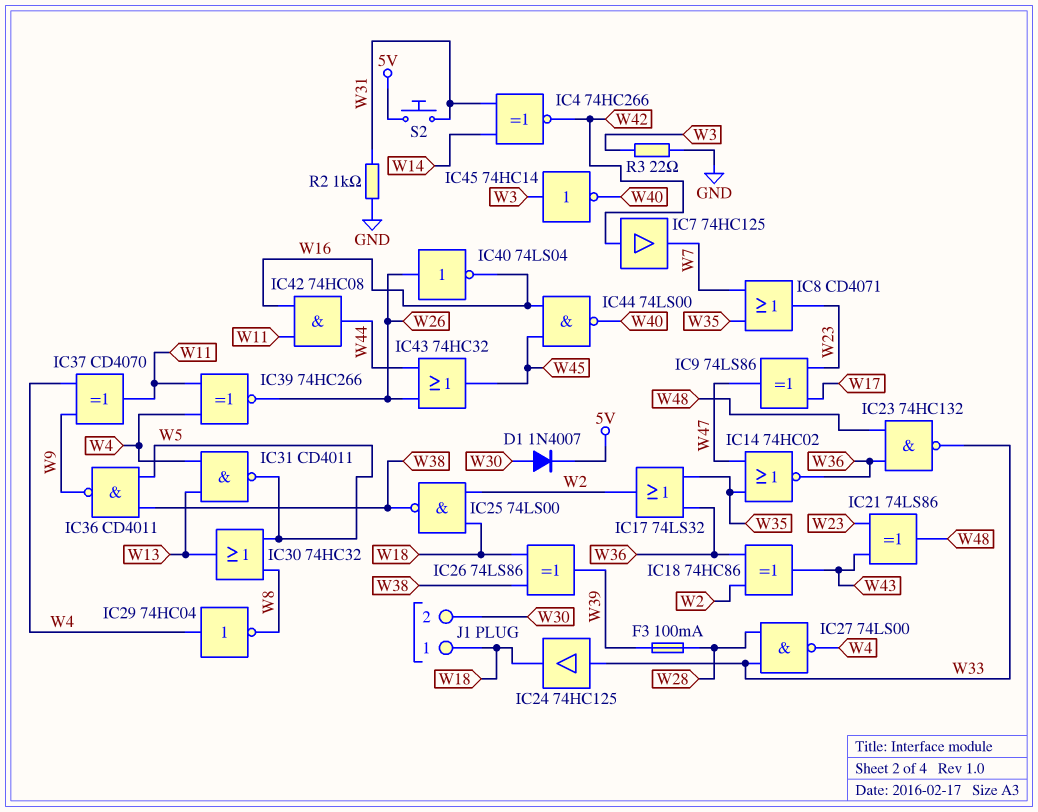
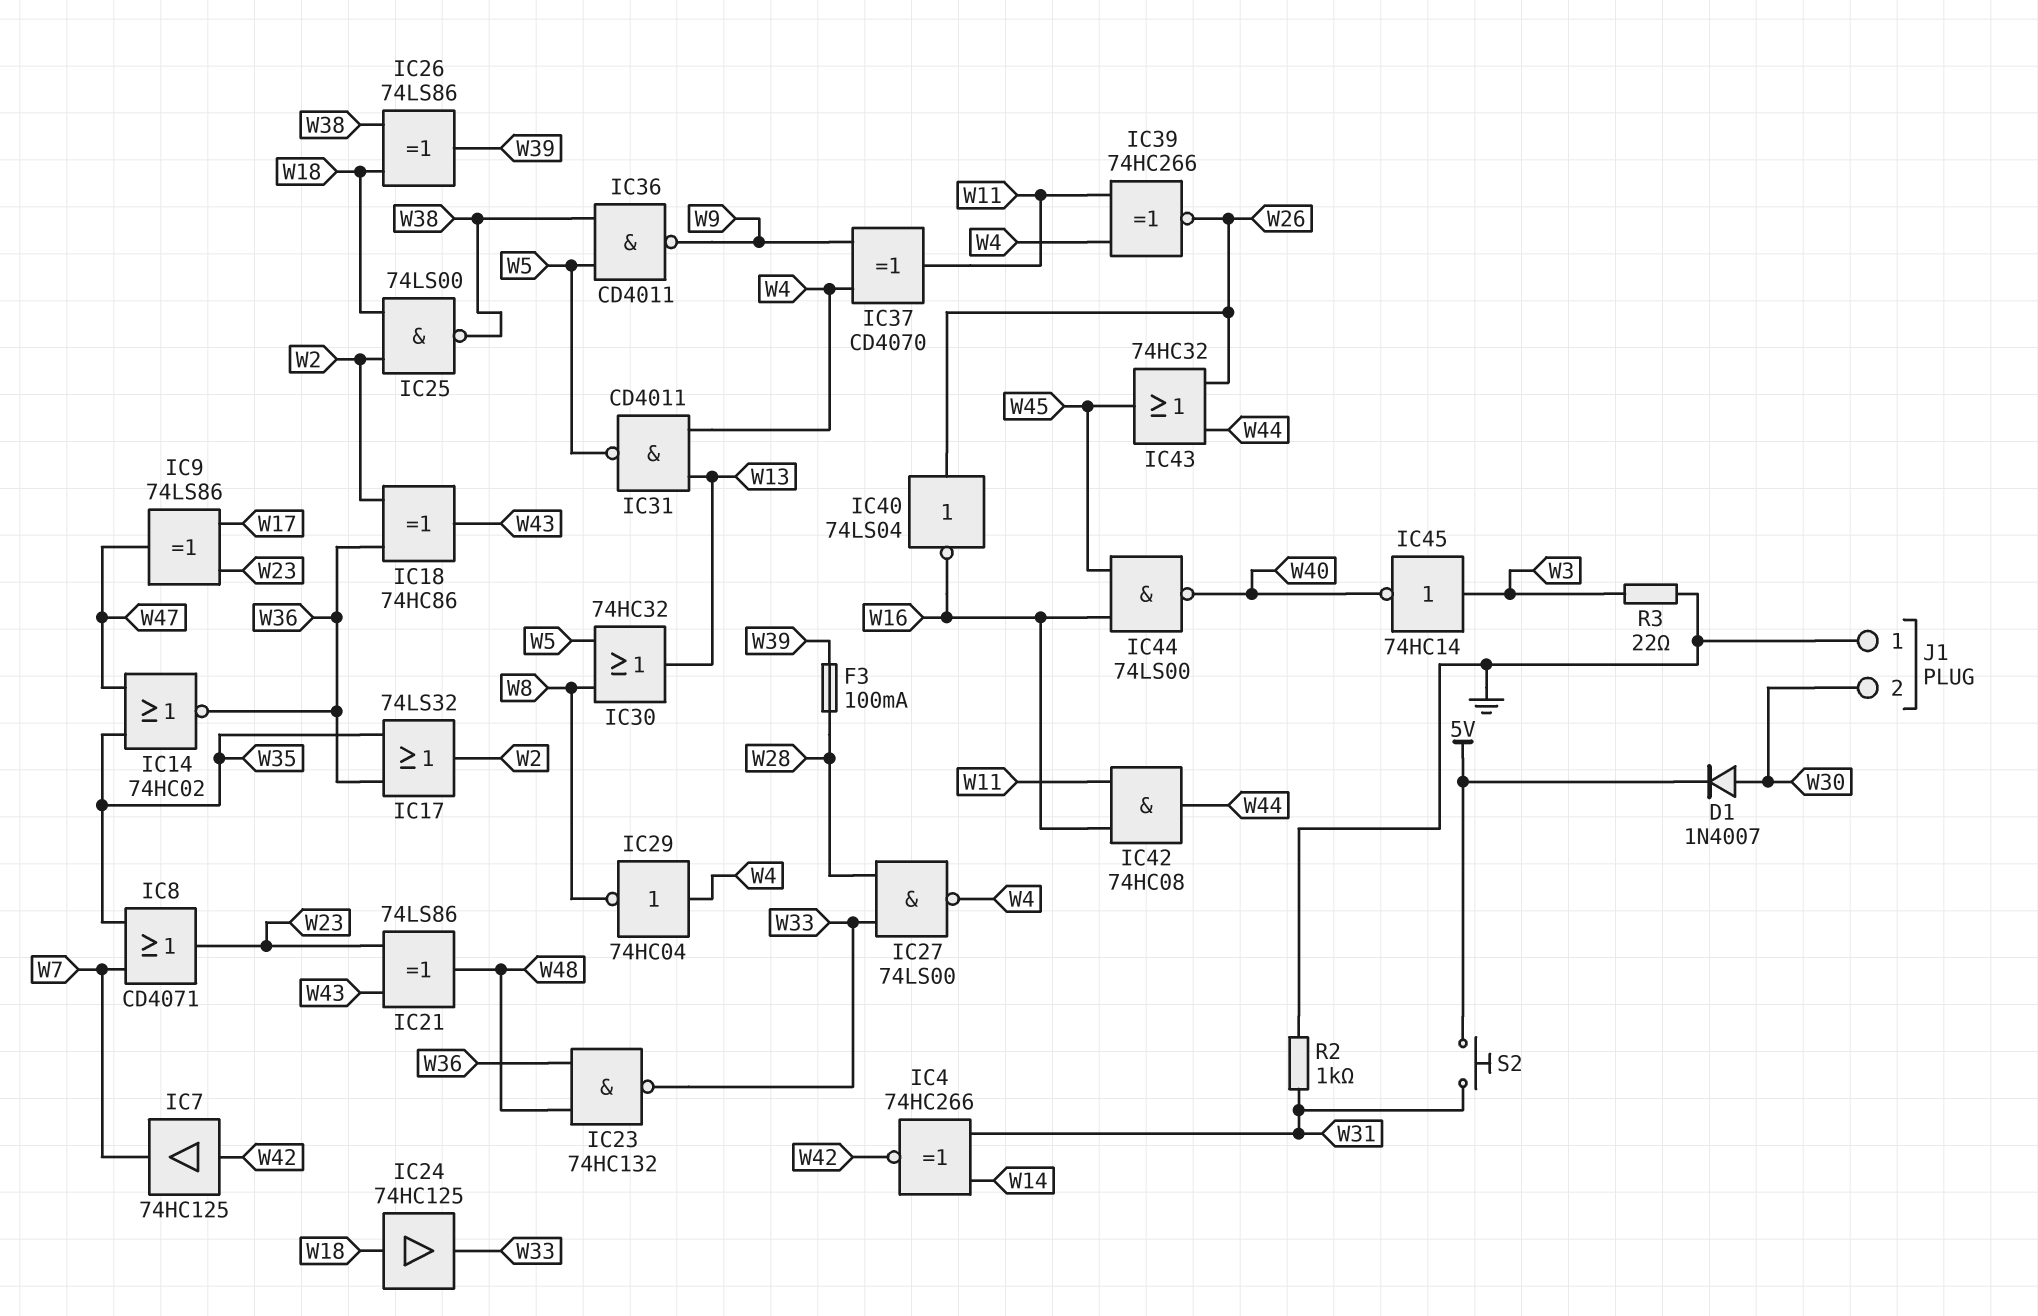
IC24: buffer 74HC125 (in W33, out W18) -> buffer 74HC125 (in W18, out W33)
J1 pin 1: W18 -> GND

